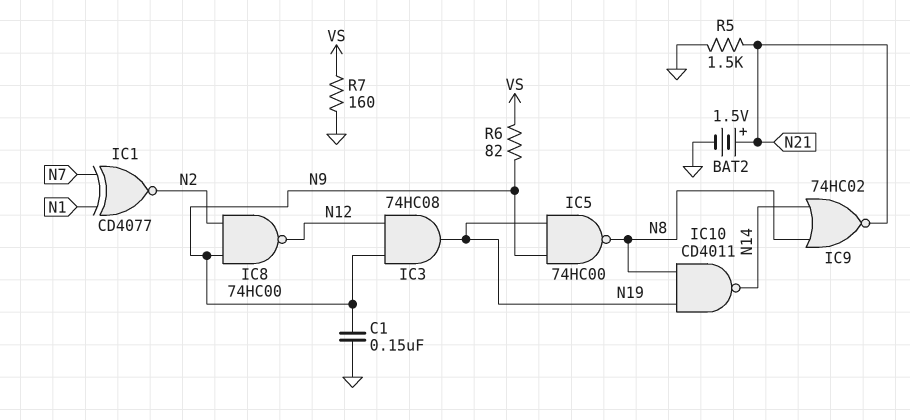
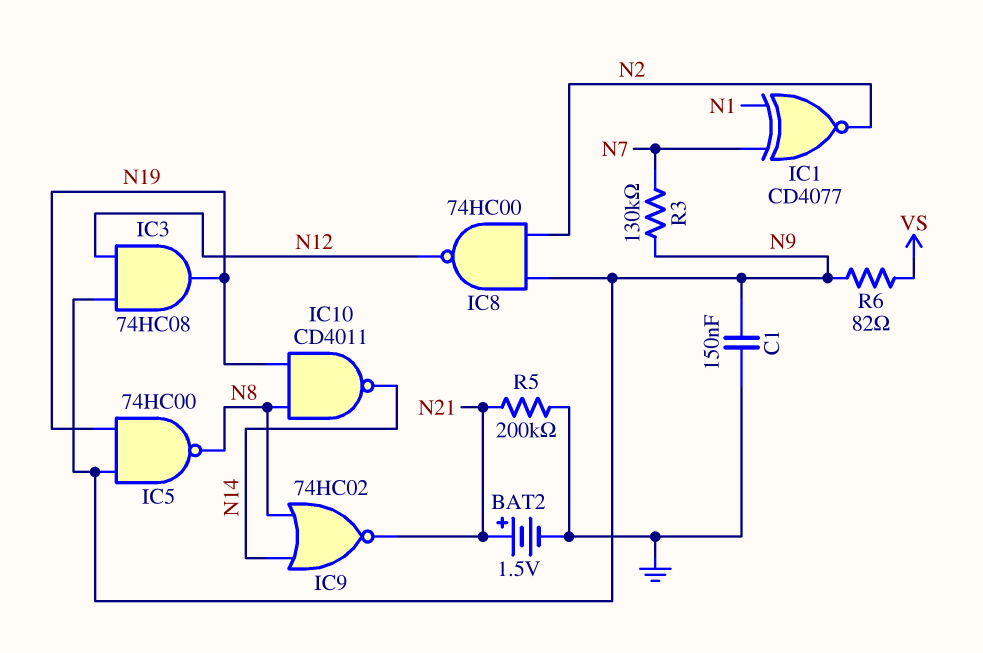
R3: none -> 130k (N7, N9)
R5: 1.5k (GND, N21) -> 200k (GND, N21)
R7: 160 (GND, VS) -> none

